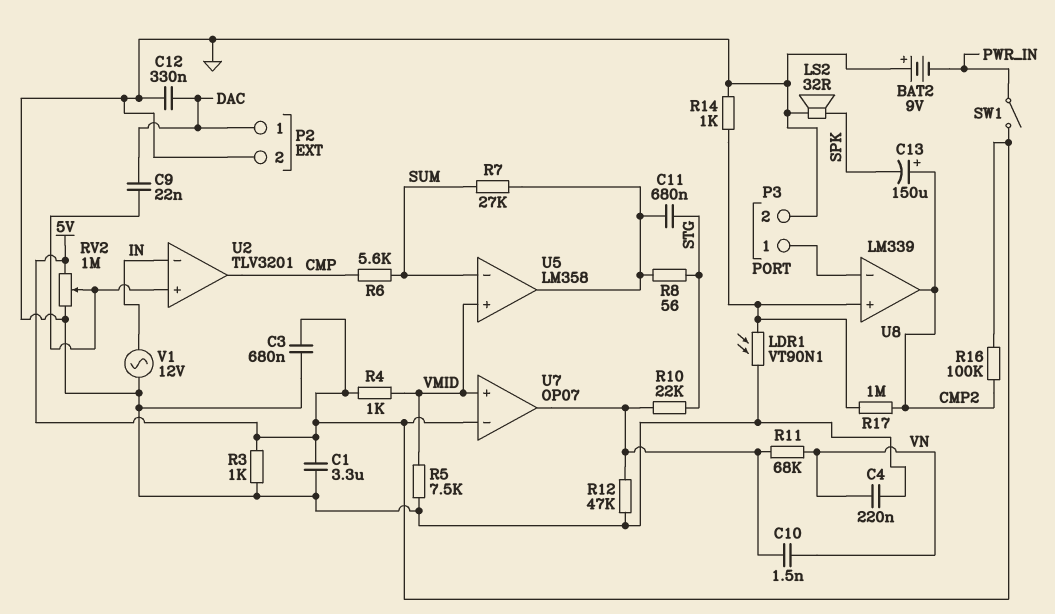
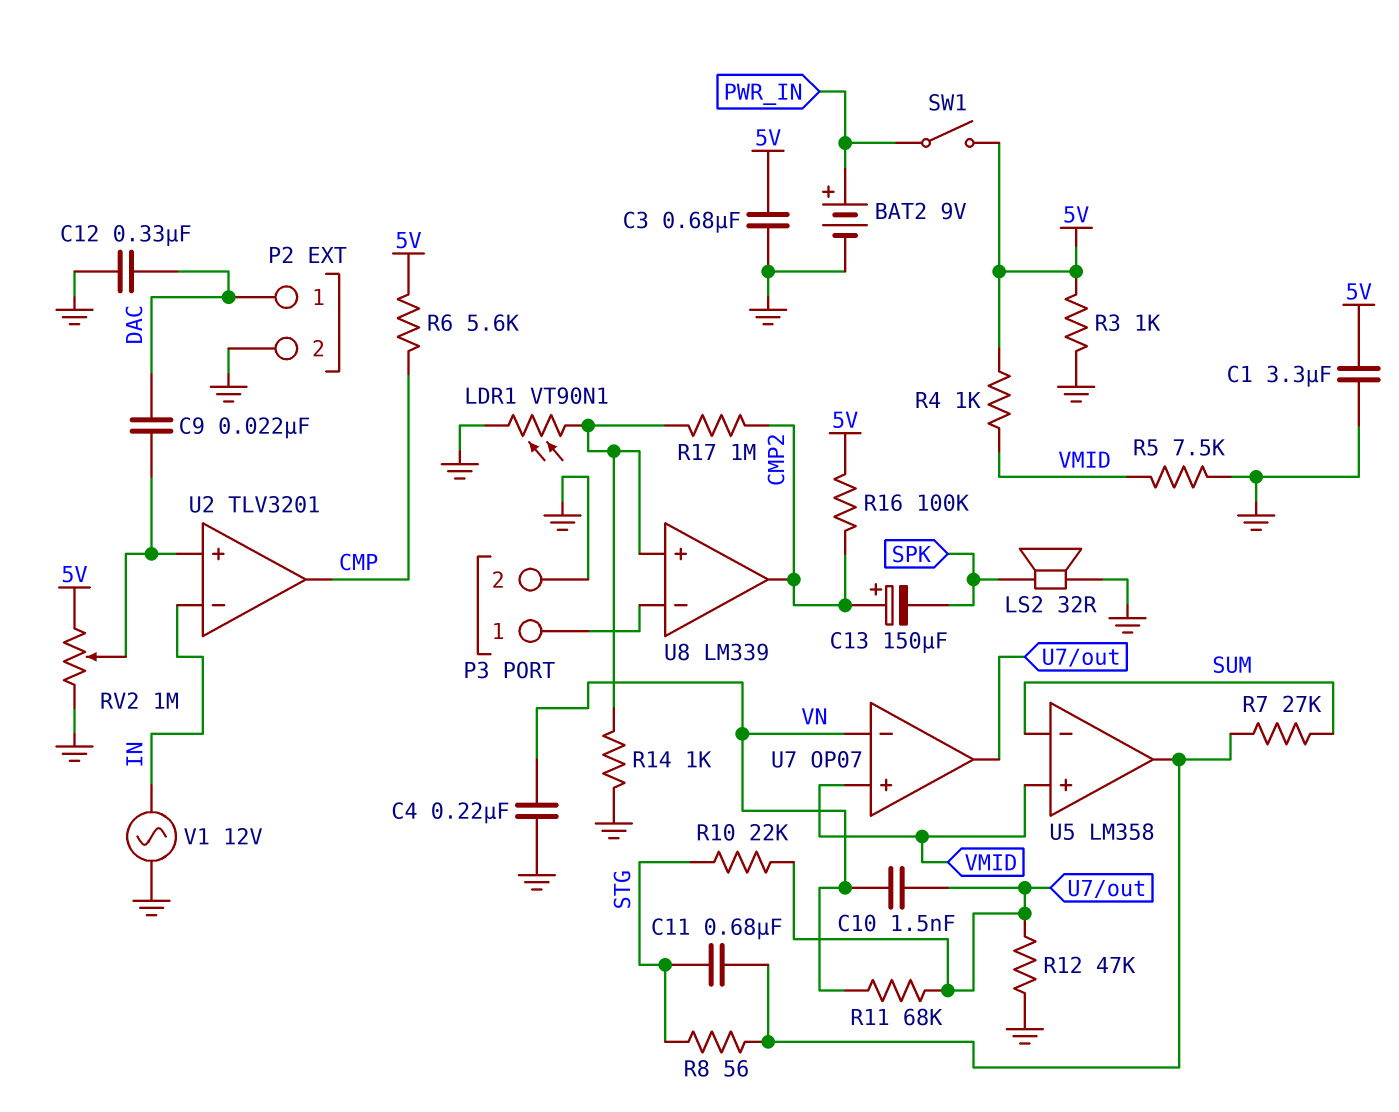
BAT2: 9V (plus GND, minus PWR_IN) -> 9V (plus PWR_IN, minus GND)
R6: 5.6k (CMP, SUM) -> 5.6k (5V, CMP)
U7 pin in-: 5V -> VN

